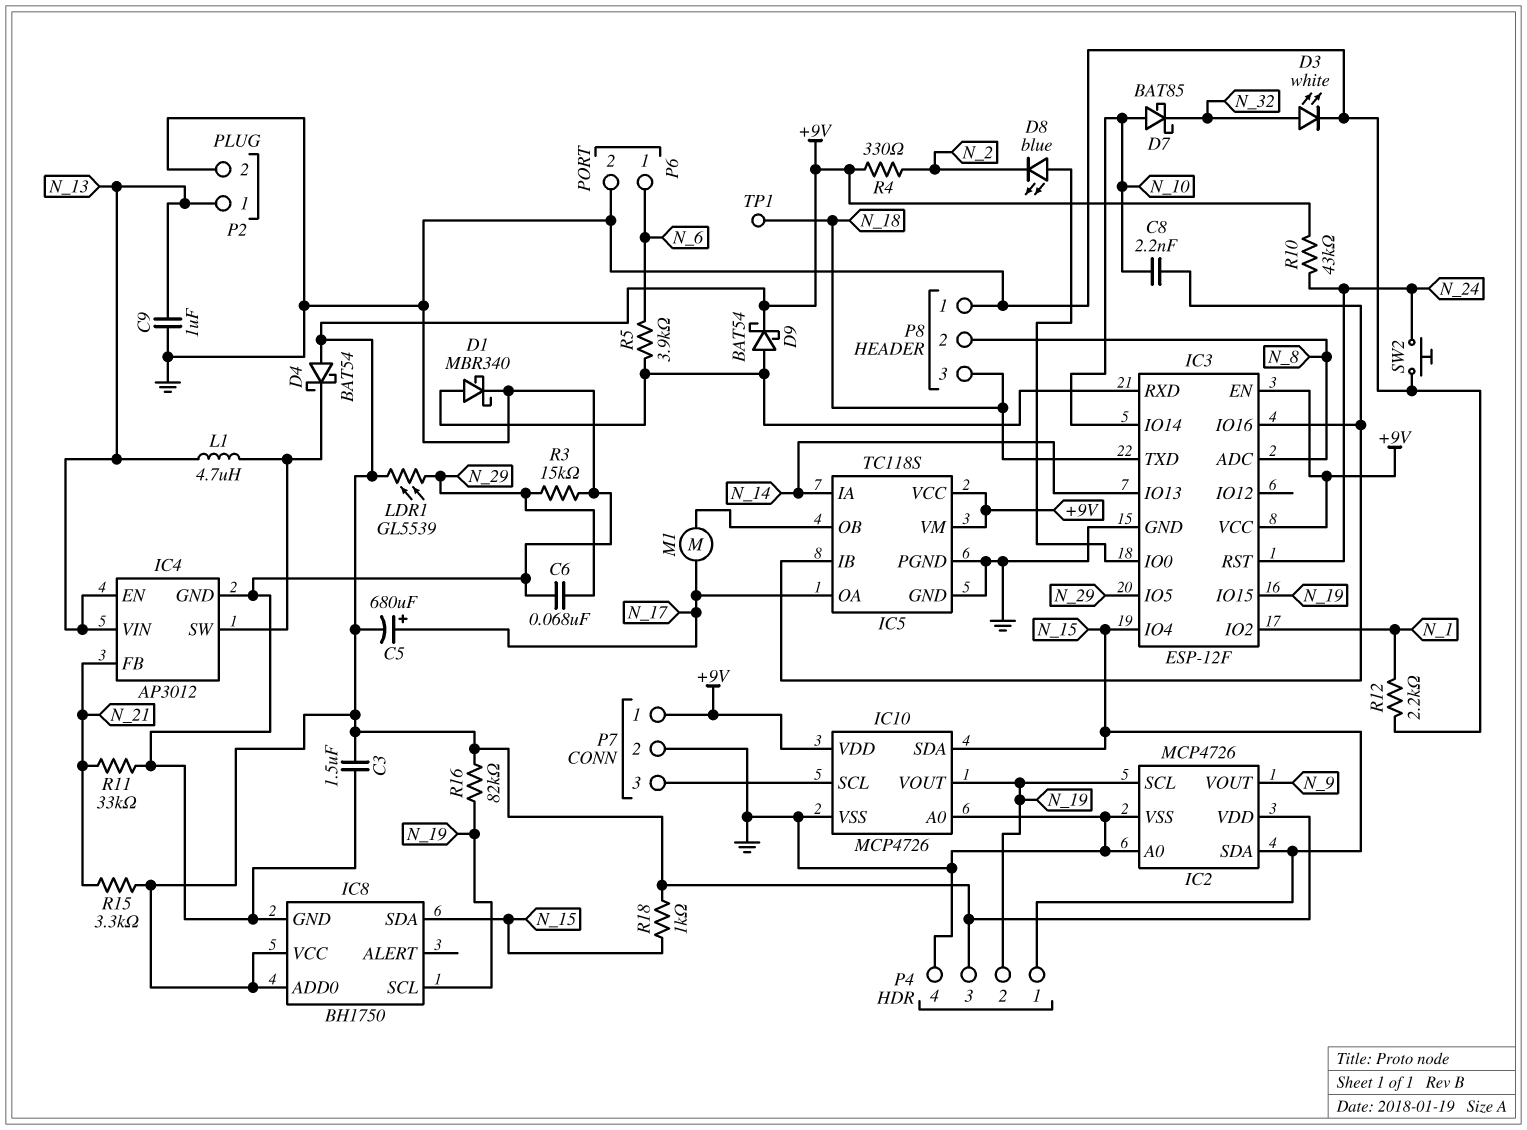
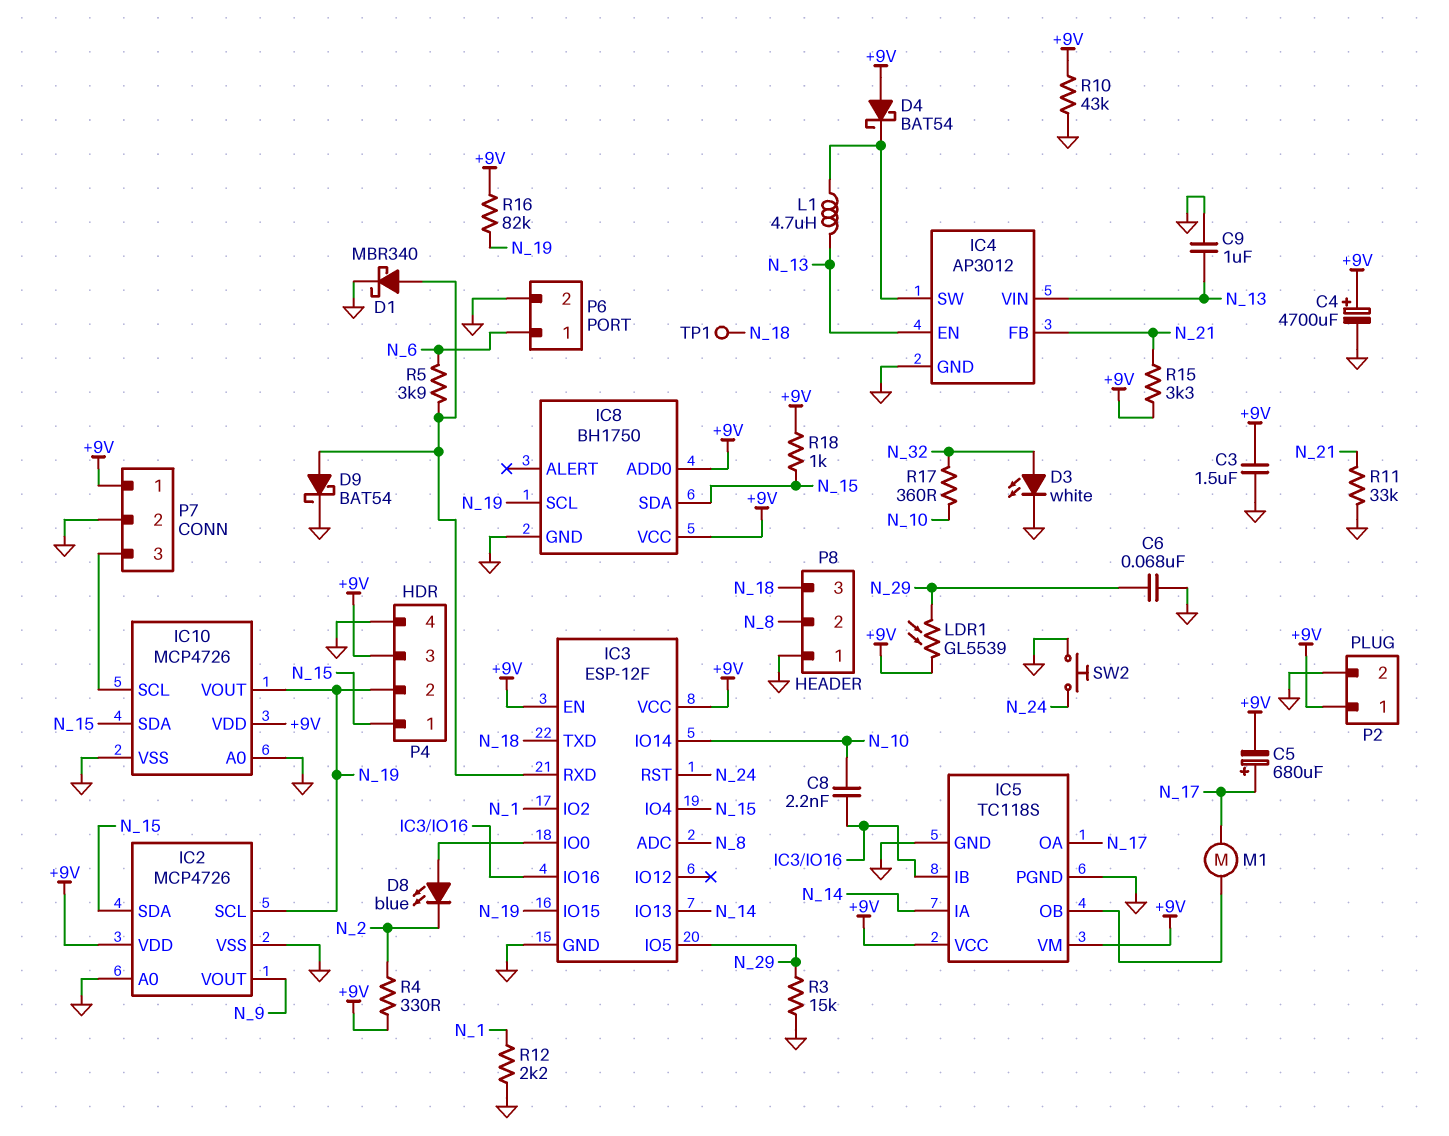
C4: none -> 4700uF (plus +9V, minus GND)
D7: schottky BAT85 (A N_10, K N_32) -> none
D9: schottky BAT54 (A IC3/RXD, K +9V) -> schottky BAT54 (A IC3/RXD, K GND)
P2 pin 1: N_13 -> +9V
R10: 43k (+9V, N_24) -> 43k (+9V, GND)
R17: none -> 360 (N_10, N_32)

